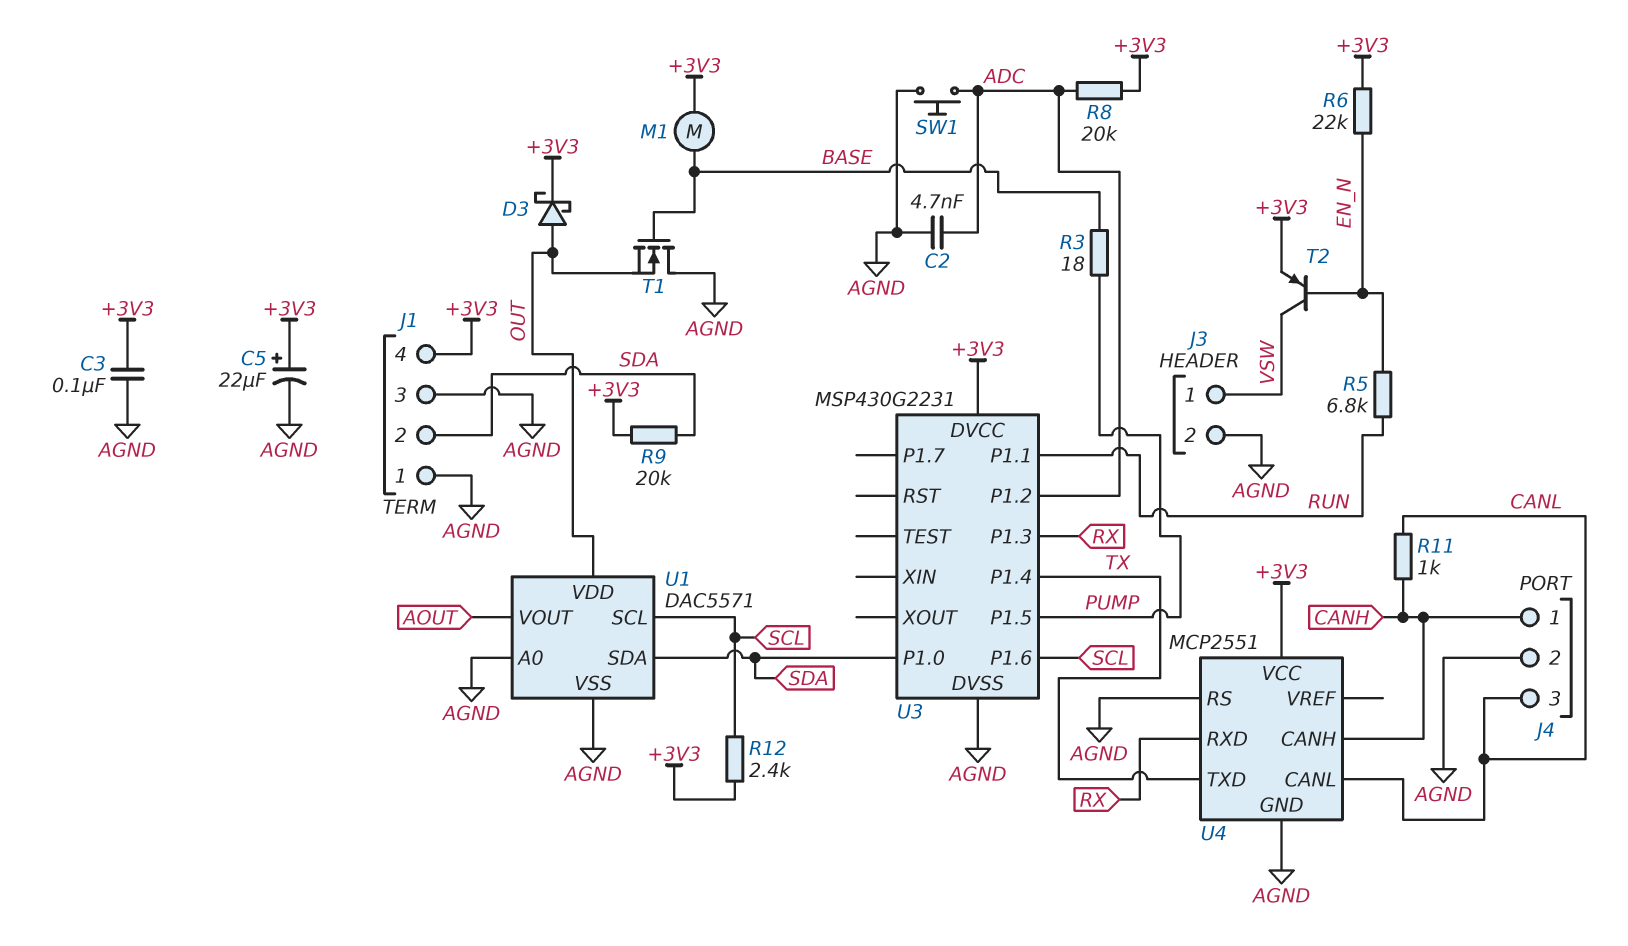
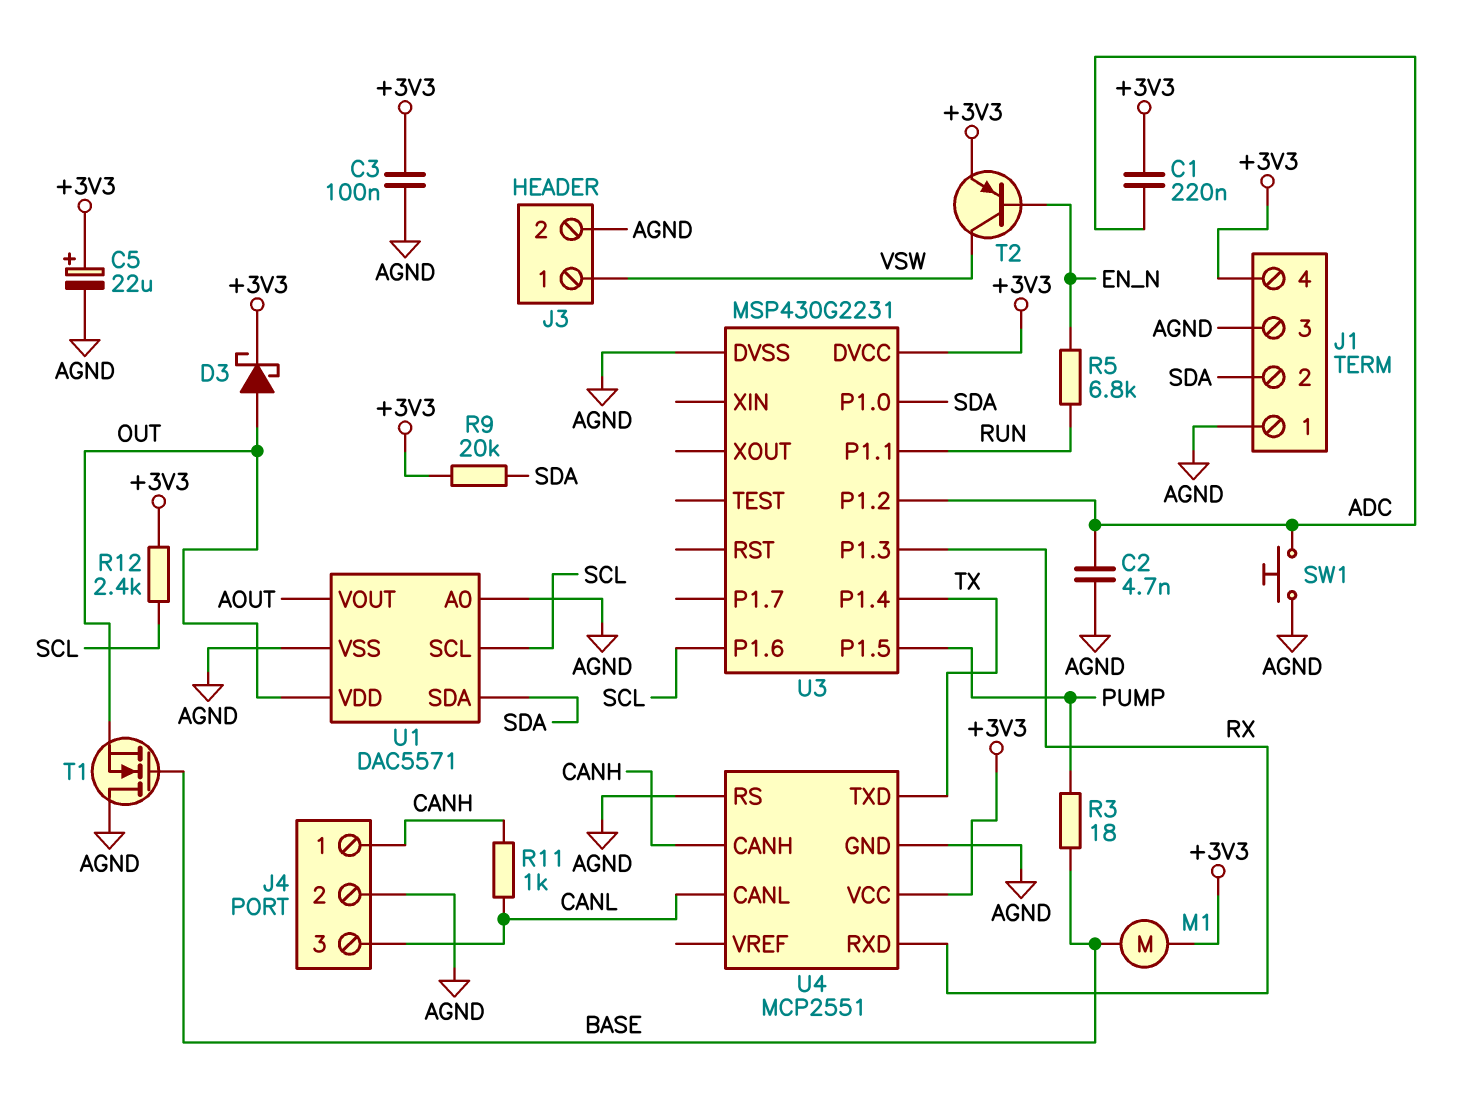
C1: none -> 220nF (+3V3, ADC)
R6: 22k (+3V3, EN_N) -> none
R8: 20k (+3V3, ADC) -> none

